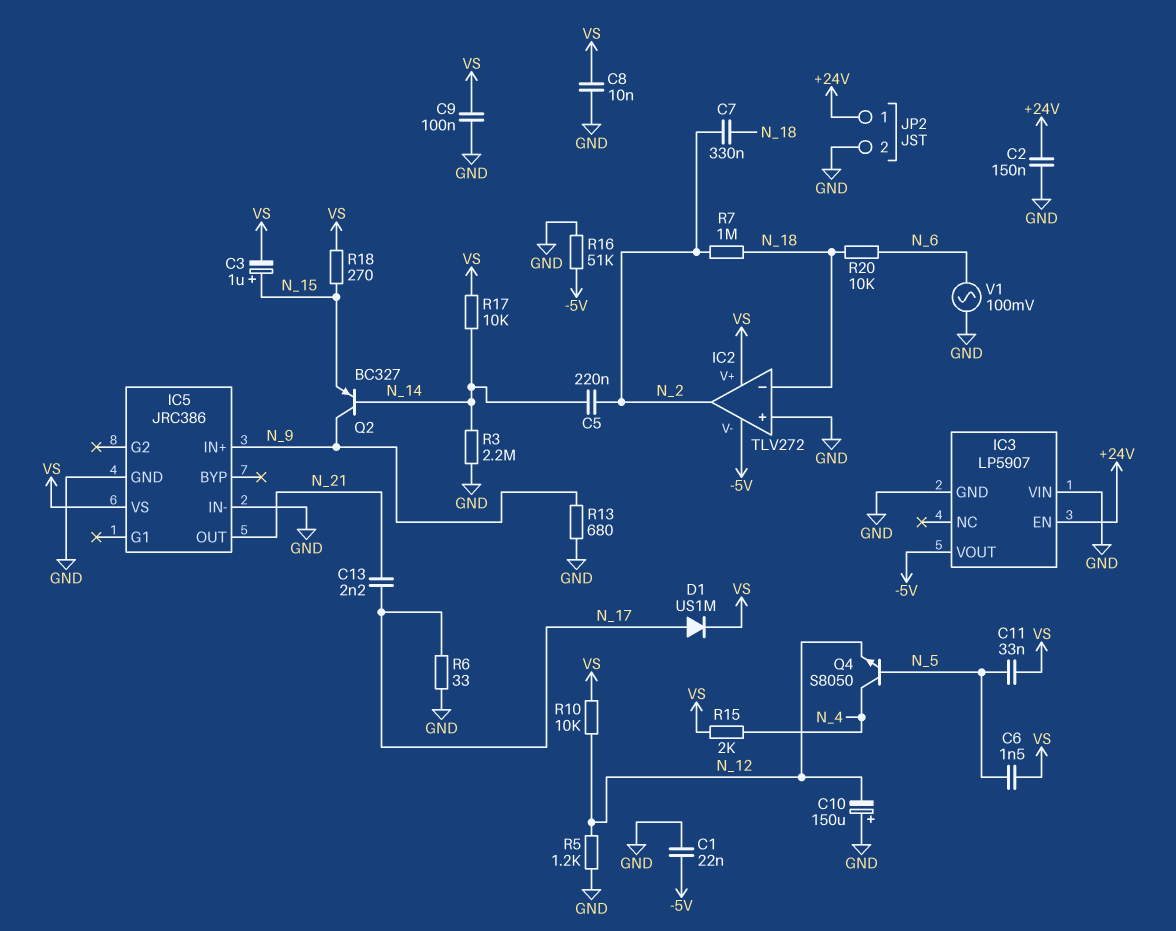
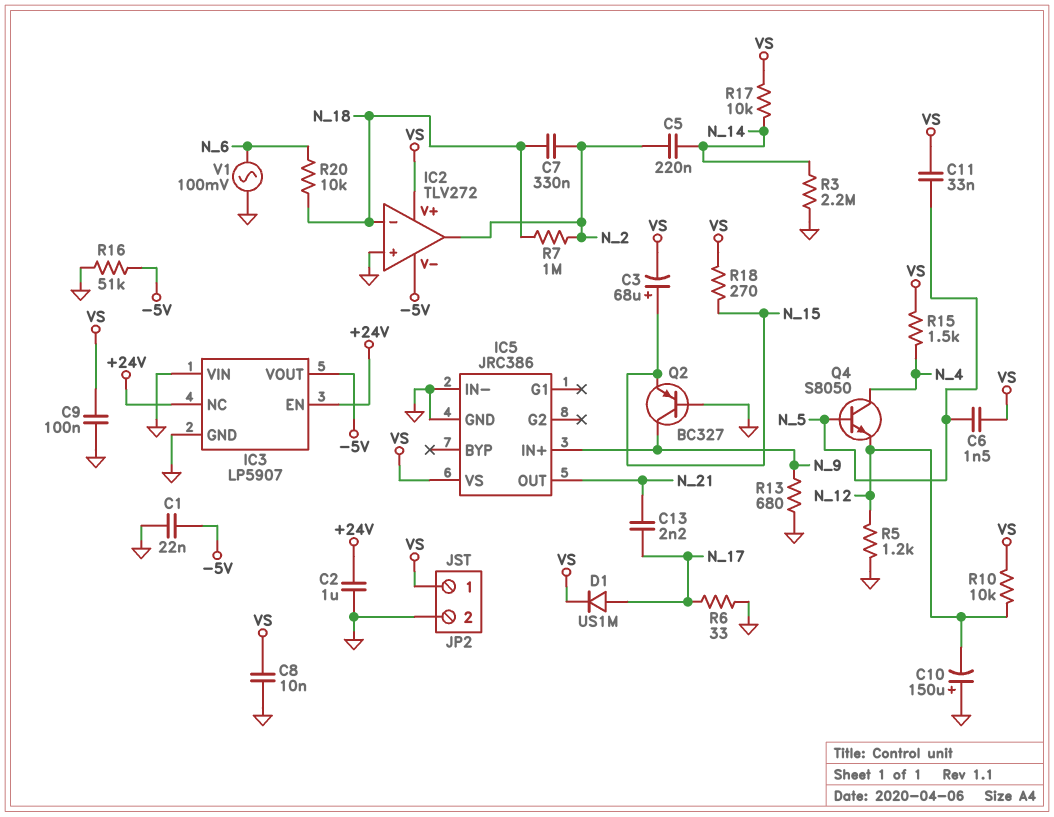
C2: 150nF (+24V, GND) -> 1uF (+24V, GND)
C3: 1uF (plus N_15, minus VS) -> 68uF (plus N_15, minus VS)
IC3 pin NC: none -> +24V
JP2 pin 1: +24V -> VS
Q2: PNP BC327 (B N_14, C N_9, E N_15) -> PNP BC327 (B GND, C N_9, E N_15)
R15: 2k (N_4, VS) -> 1.5k (N_4, VS)

